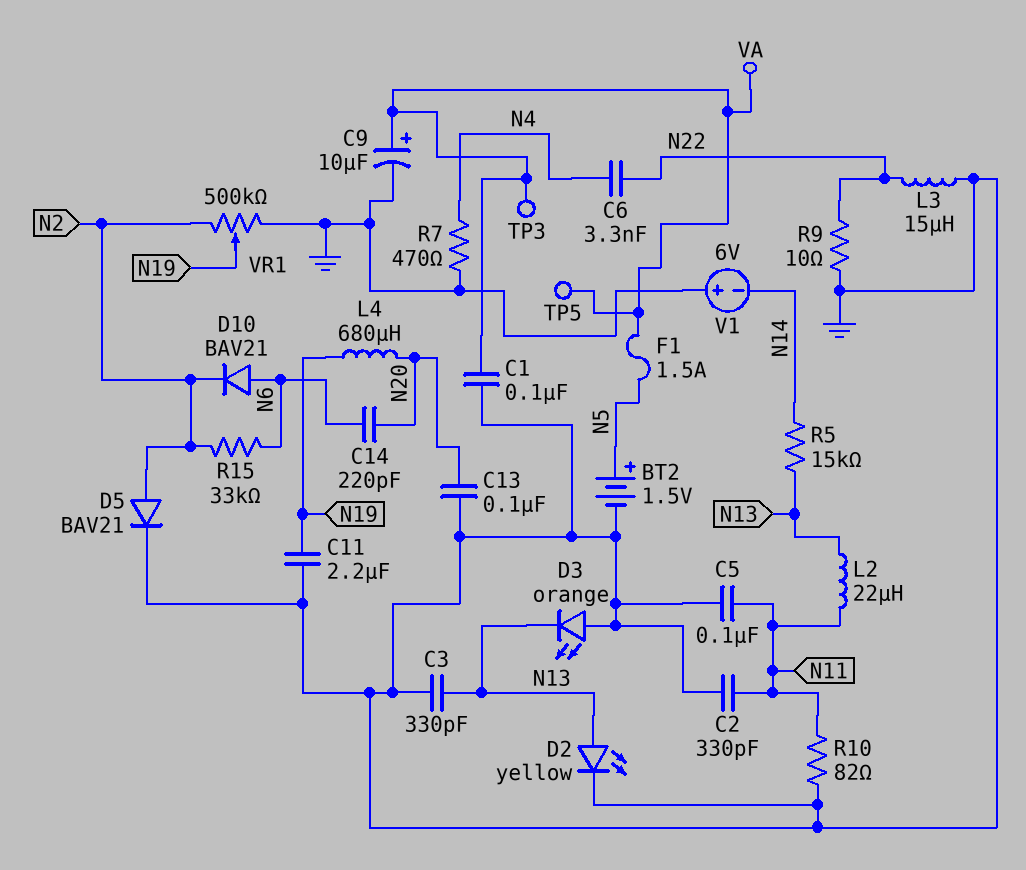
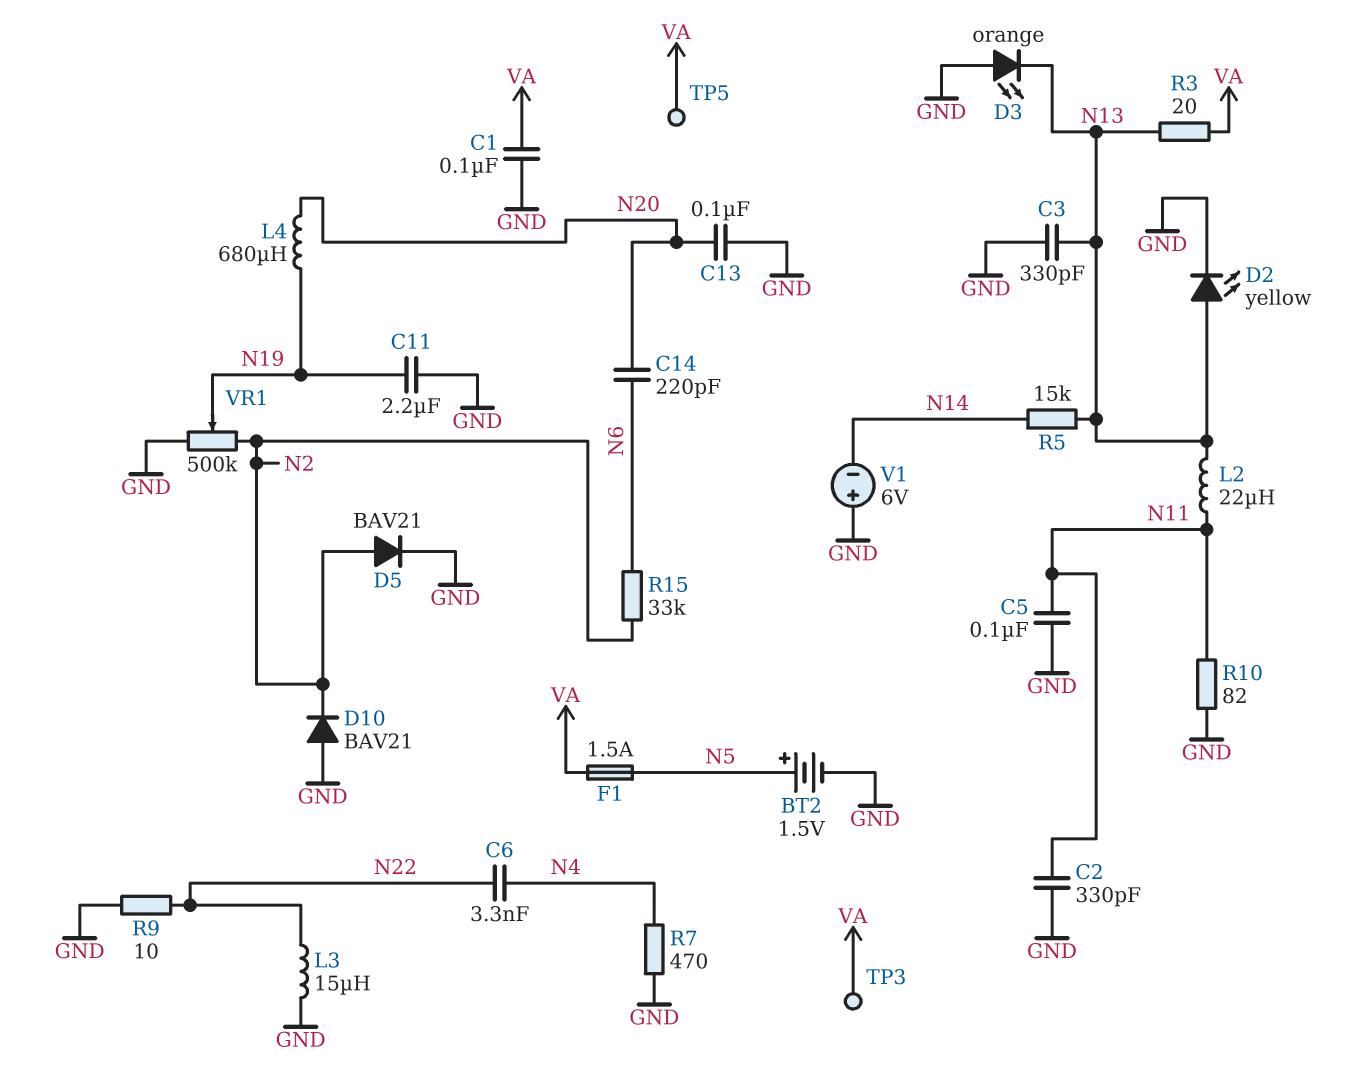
C9: 10uF (plus VA, minus GND) -> none
D10: diode BAV21 (A N6, K N2) -> diode BAV21 (A GND, K N2)
R3: none -> 20 (N13, VA)

